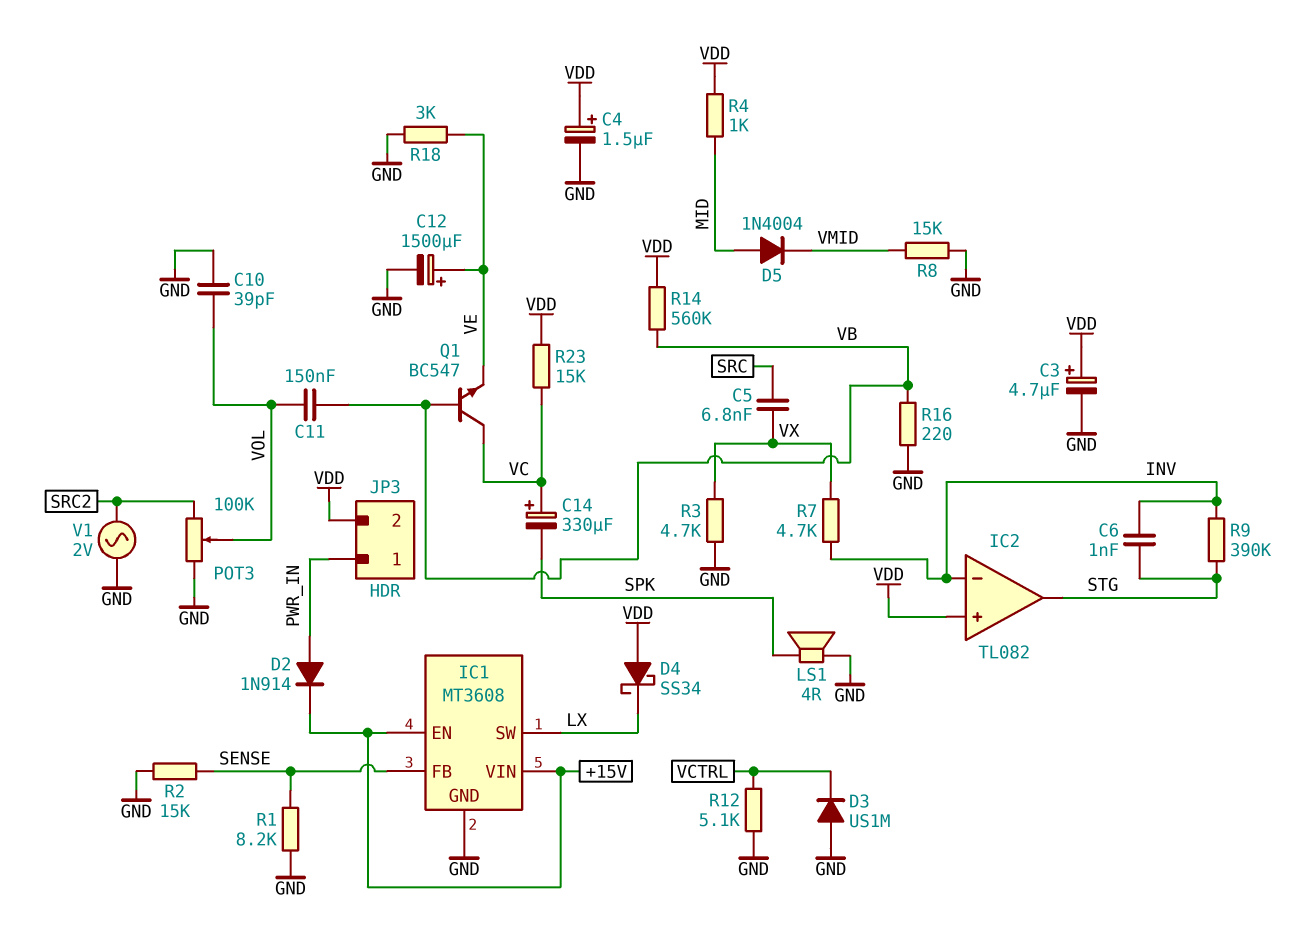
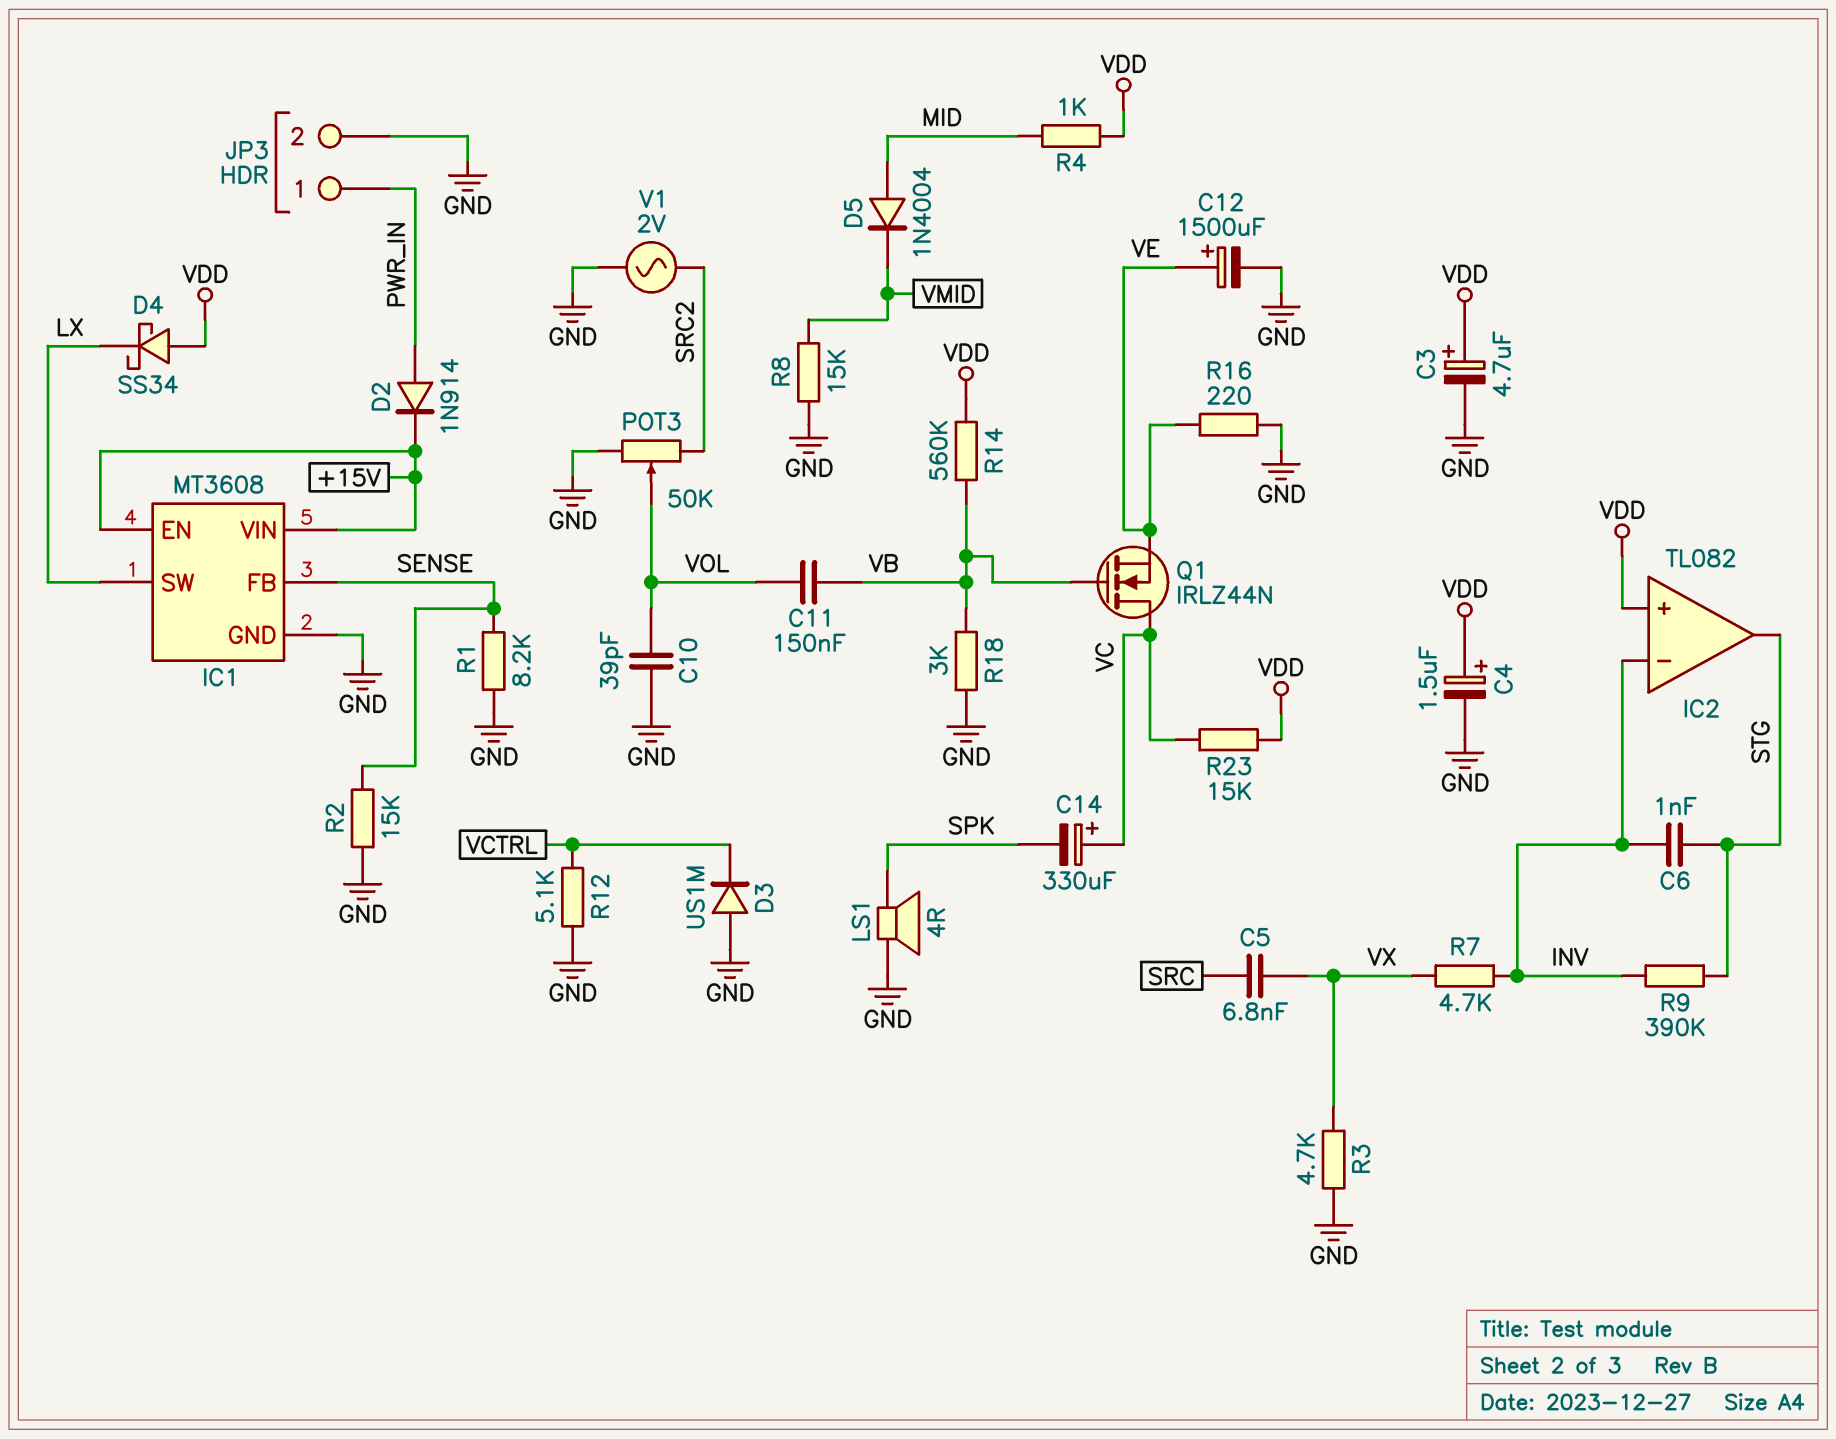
JP3 pin 2: VDD -> GND
POT3: 100k (GND, SRC2, wiper VOL) -> 50k (GND, SRC2, wiper VOL)
Q1: NPN BC547 (B VB, C VC, E VE) -> NMOS IRLZ44N (G VB, D VC, S VE)
R16: 220 (GND, VB) -> 220 (GND, VE)
R18: 3k (GND, VE) -> 3k (GND, VB)

